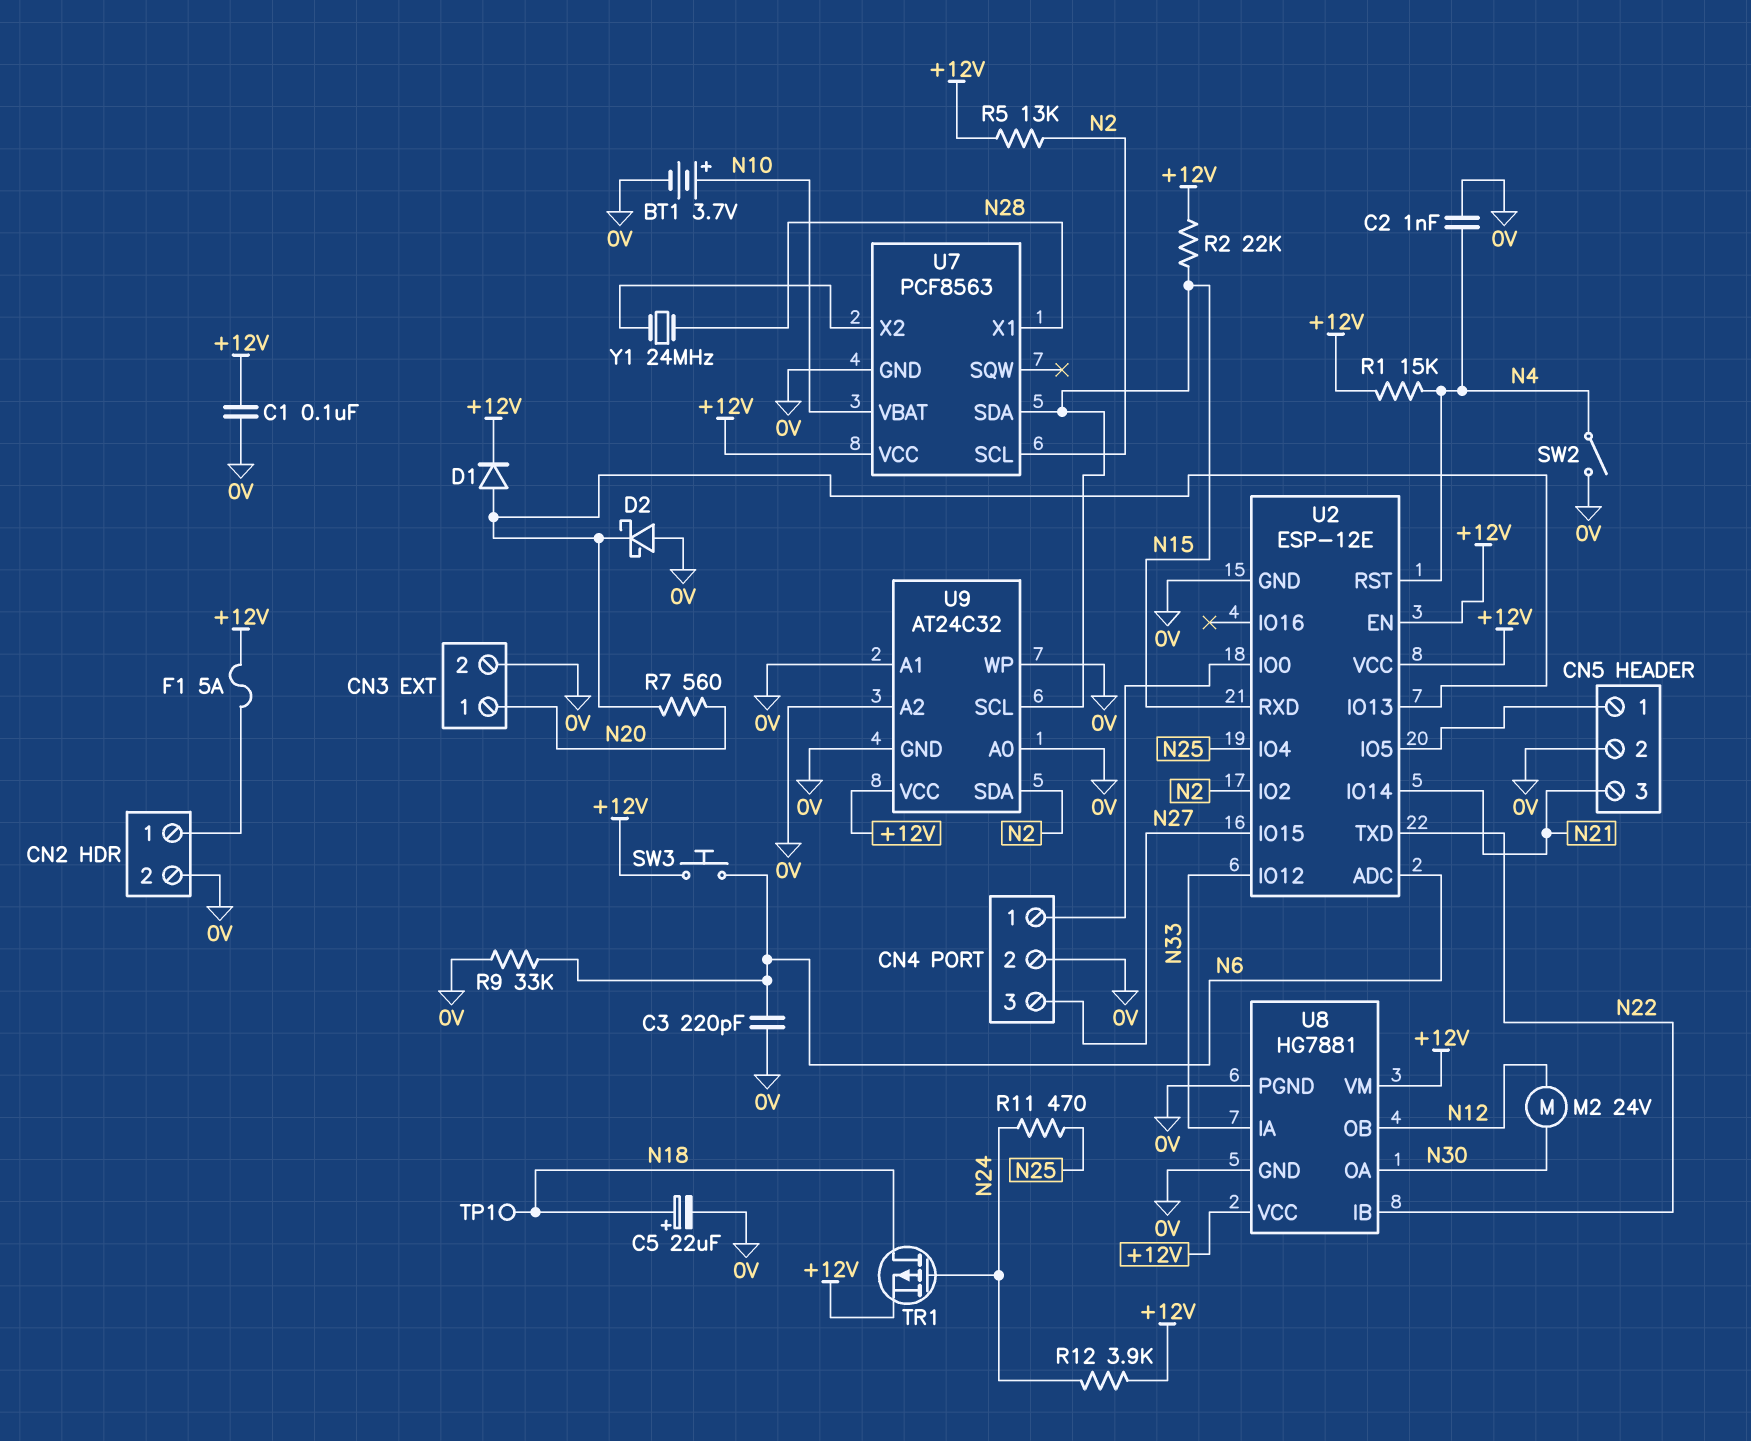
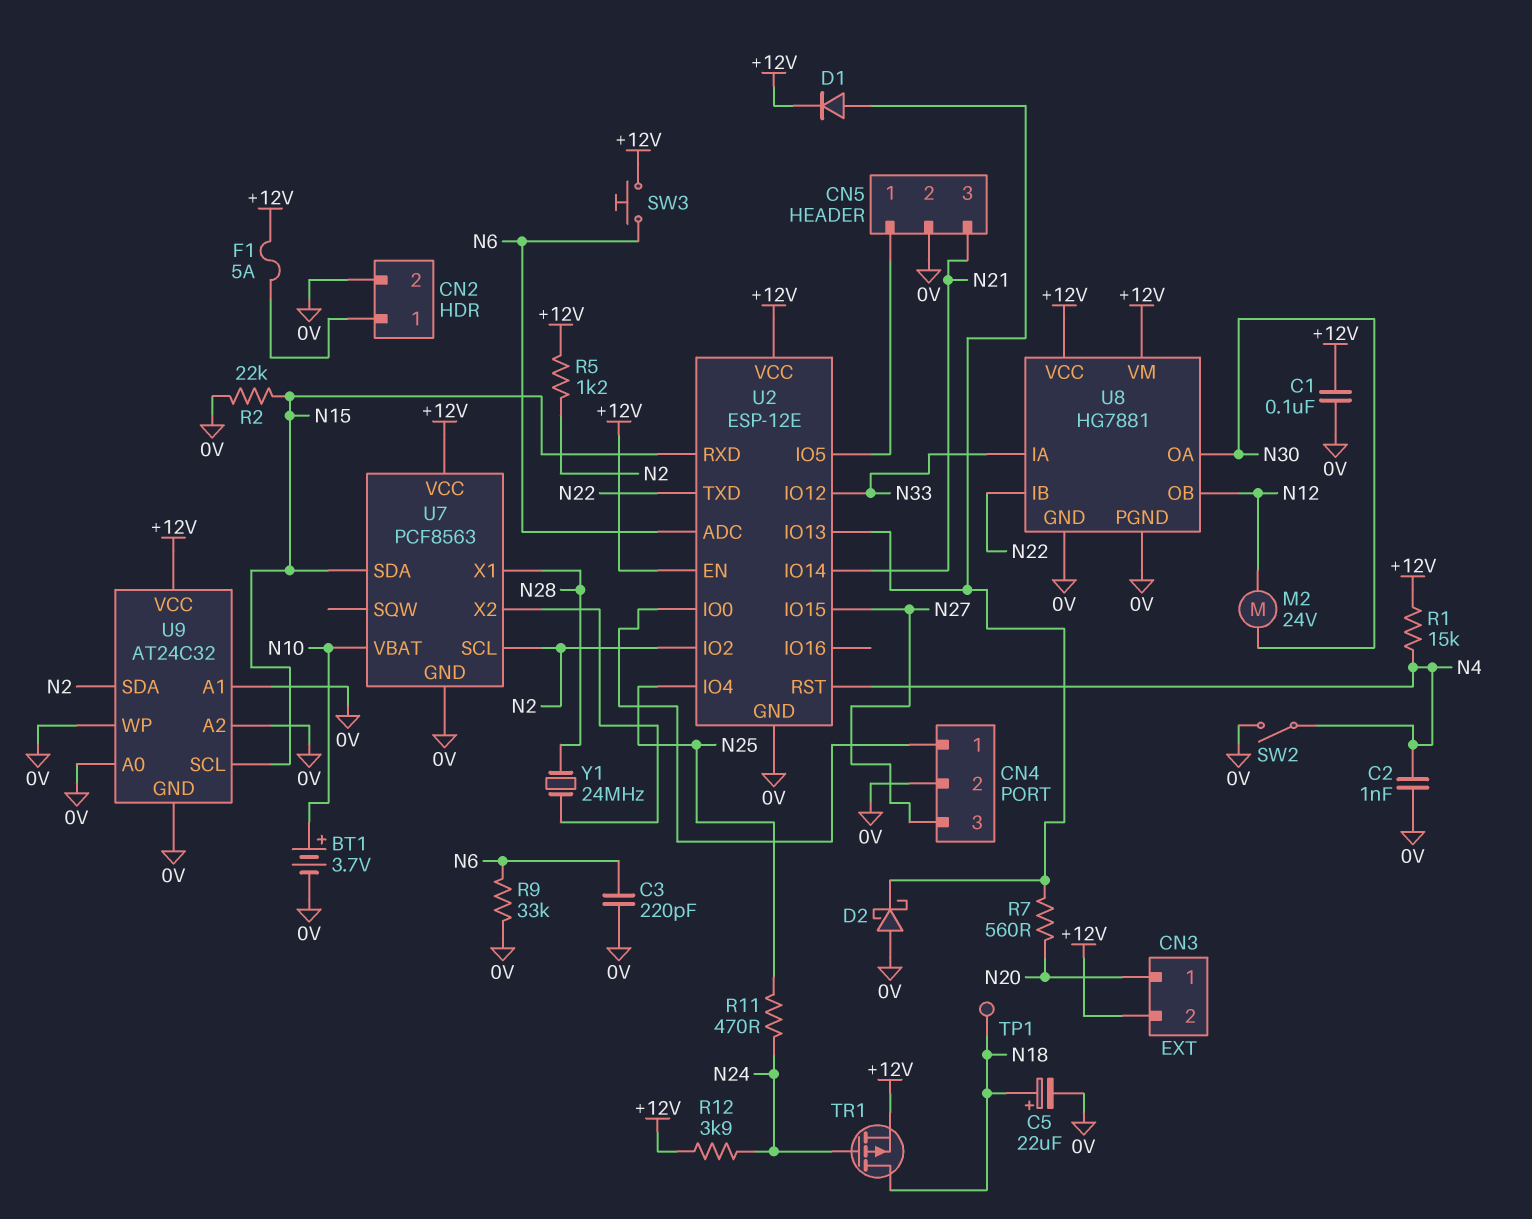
CN3 pin 2: 0V -> +12V
R2: 22k (+12V, N15) -> 22k (0V, N15)
R5: 13k (+12V, N2) -> 1.2k (+12V, N2)

